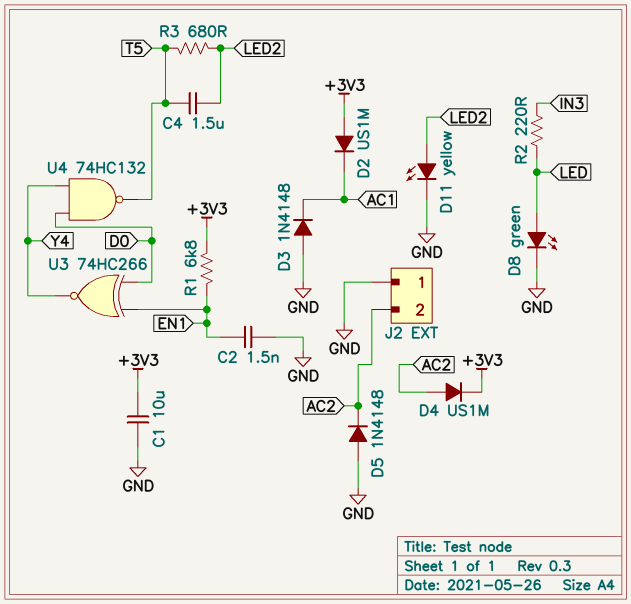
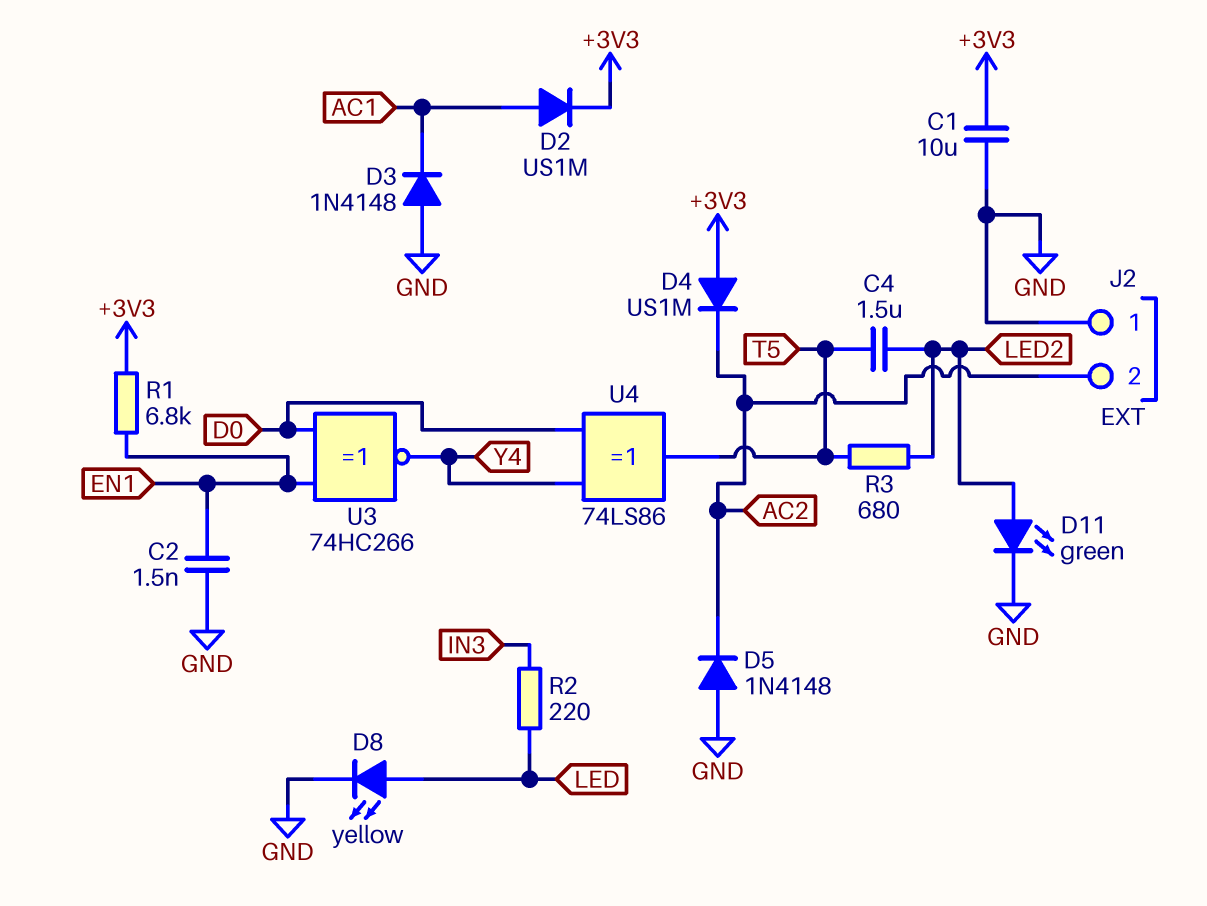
D2: diode US1M (A +3V3, K AC1) -> diode US1M (A AC1, K +3V3)
D4: diode US1M (A AC2, K +3V3) -> diode US1M (A +3V3, K AC2)
D8: LED green (A LED, K GND) -> LED yellow (A LED, K GND)
D11: LED yellow (A LED2, K GND) -> LED green (A LED2, K GND)
U4: NAND 74HC132 (in D0, in Y4, out T5) -> XOR 74LS86 (in D0, in Y4, out T5)

